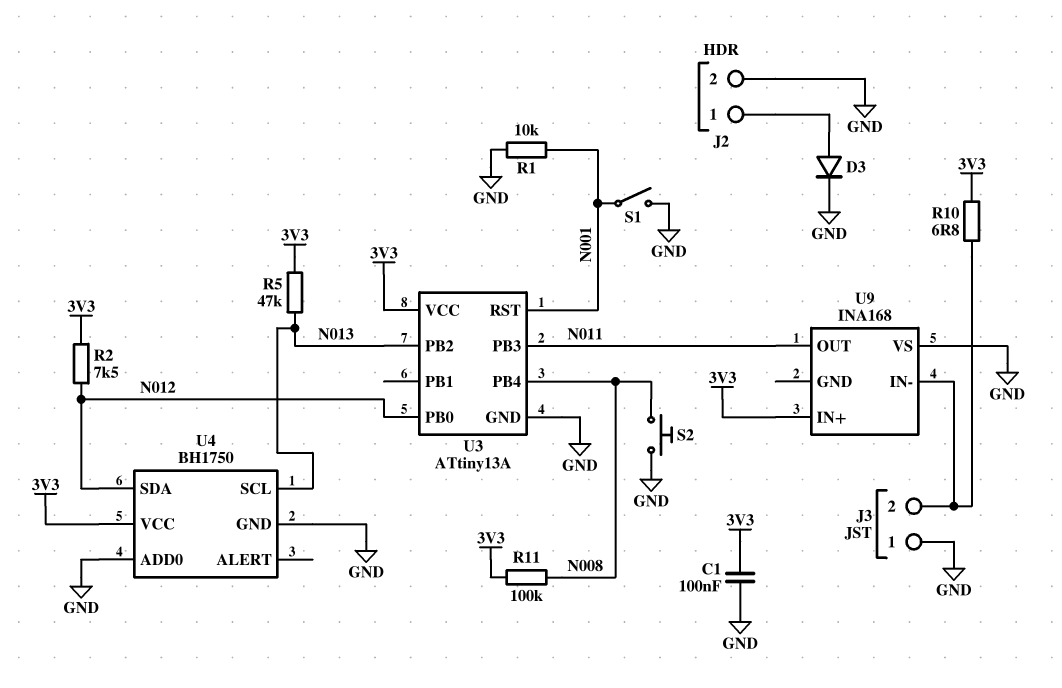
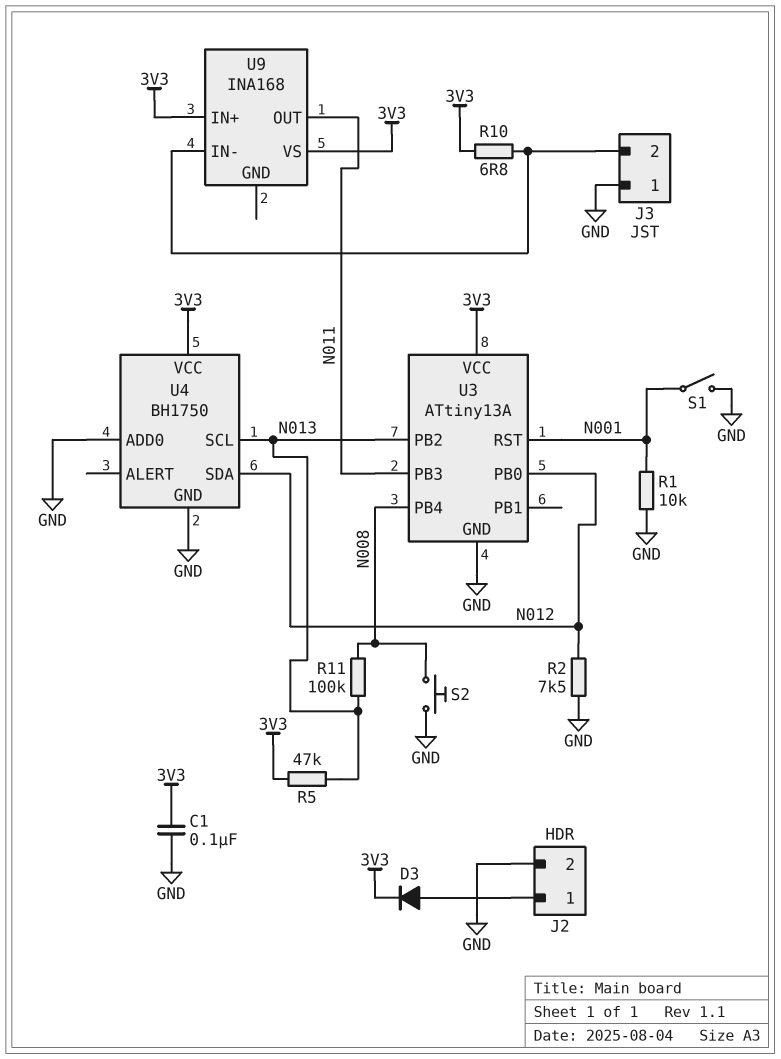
D3: diode (A J2/1, K GND) -> diode (A J2/1, K 3V3)
R2: 7.5k (3V3, N012) -> 7.5k (GND, N012)
R11: 100k (3V3, N008) -> 100k (N008, N013)
U9 pin VS: GND -> 3V3

